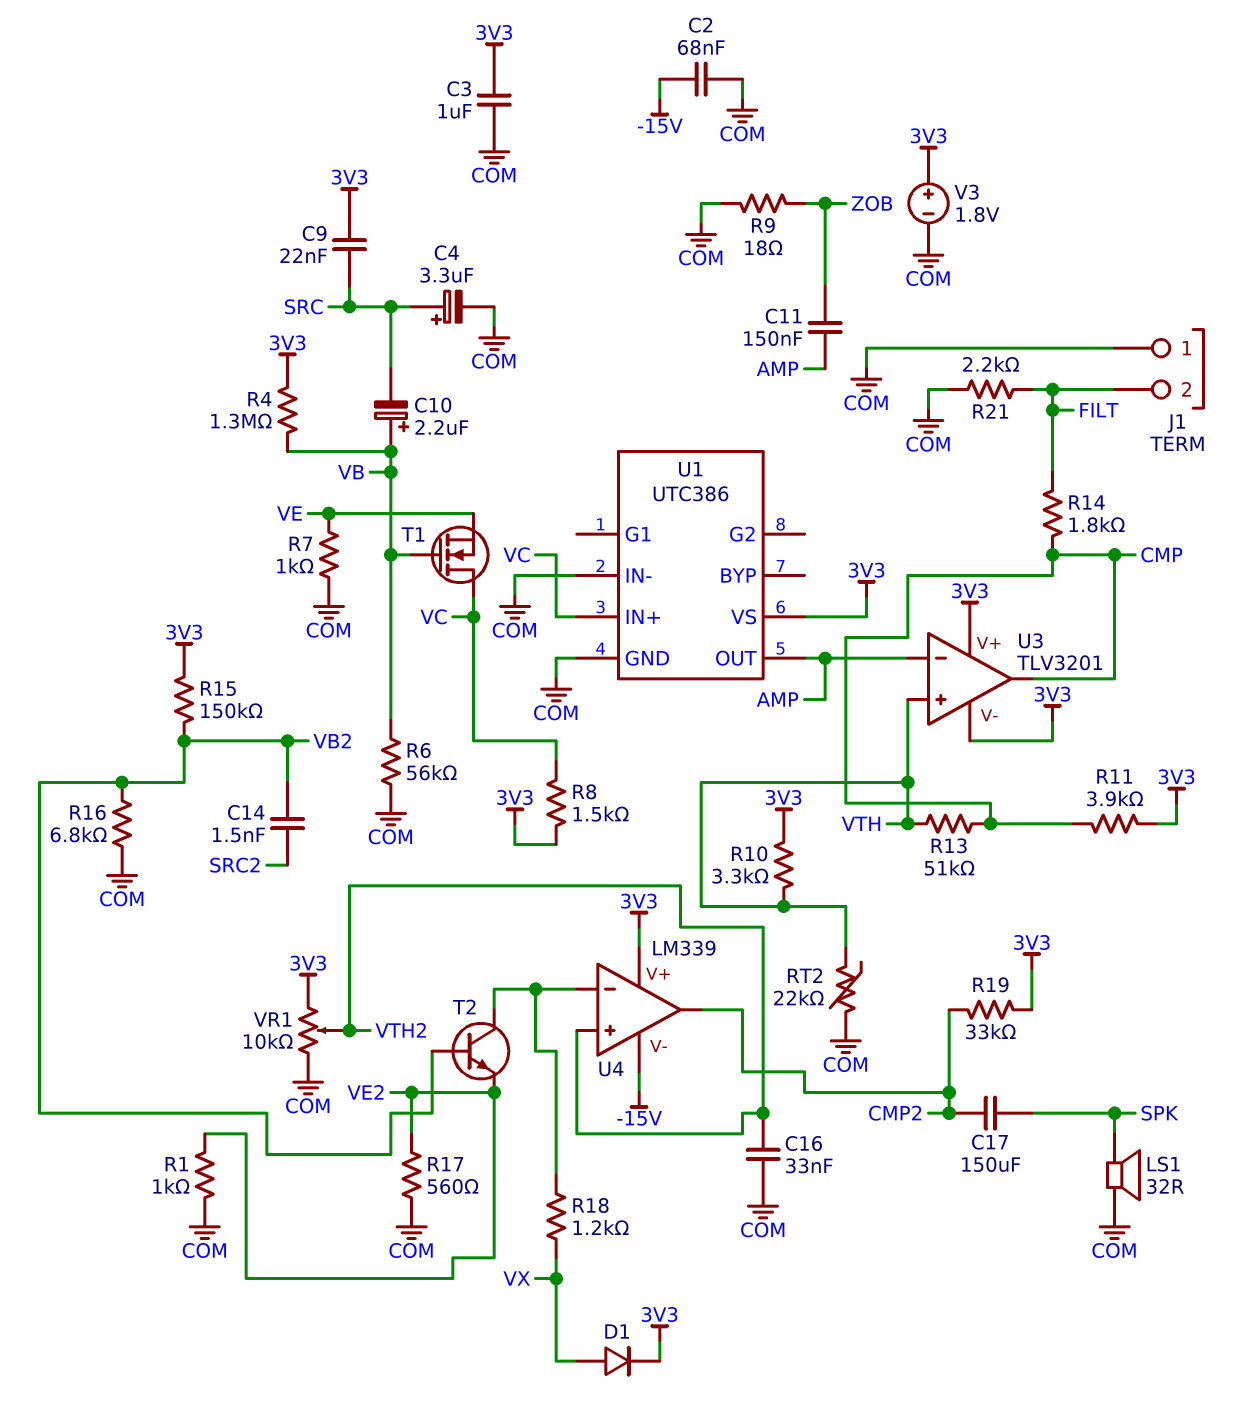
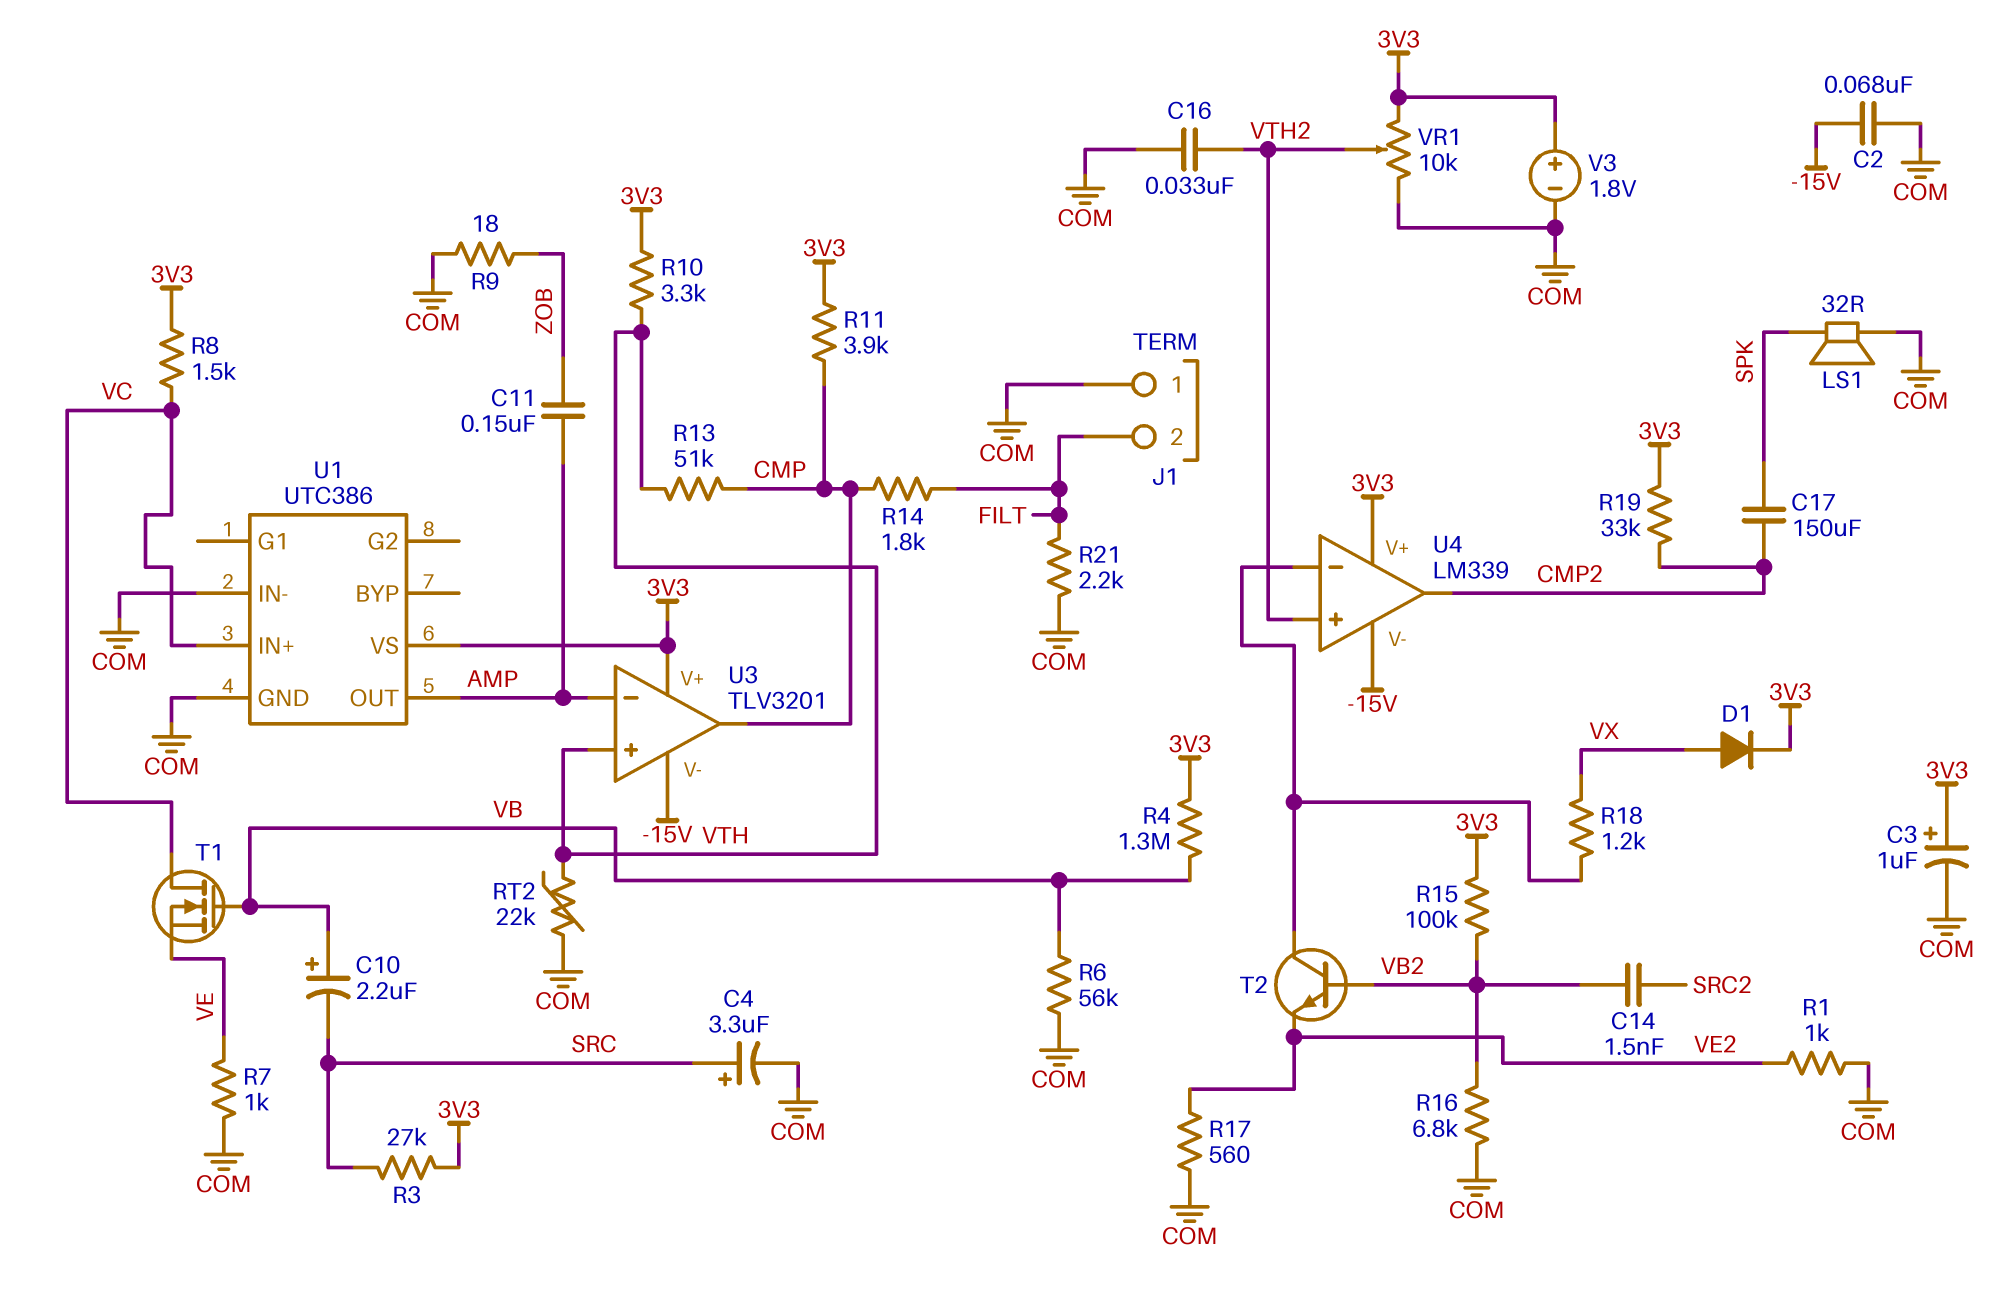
C3: 1uF (3V3, COM) -> 1uF (plus 3V3, minus COM)
C9: 22nF (3V3, SRC) -> none
R3: none -> 27k (3V3, SRC)
R15: 150k (3V3, VB2) -> 100k (3V3, VB2)
U3 pin V-: 3V3 -> -15V

